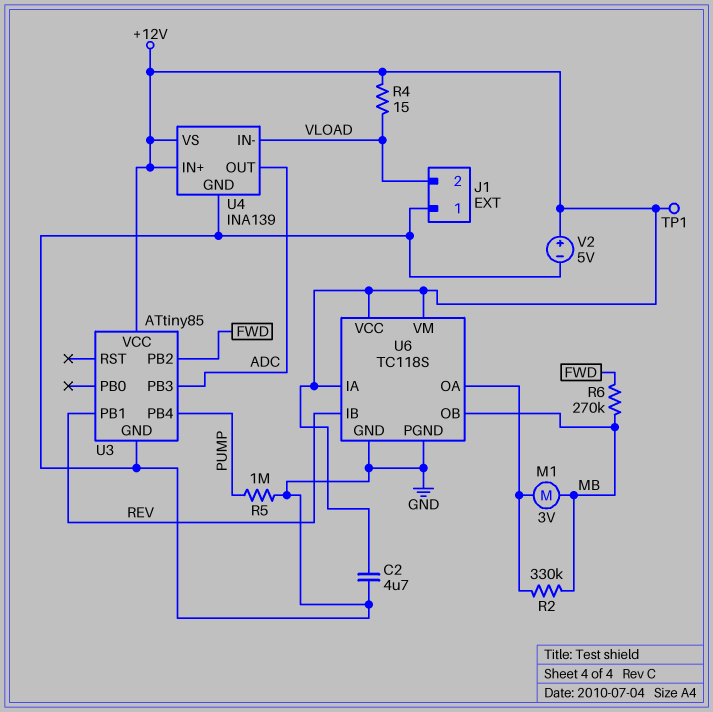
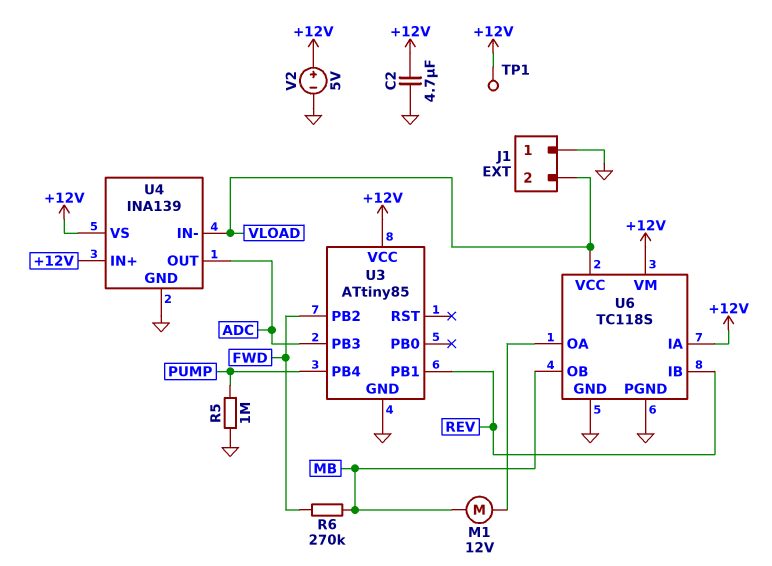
M1: motor 3V (MB, U6/OA) -> motor 12V (MB, U6/OA)
R2: 330k (MB, U6/OA) -> none
R4: 15 (+12V, VLOAD) -> none
U6 pin VCC: +12V -> VLOAD

